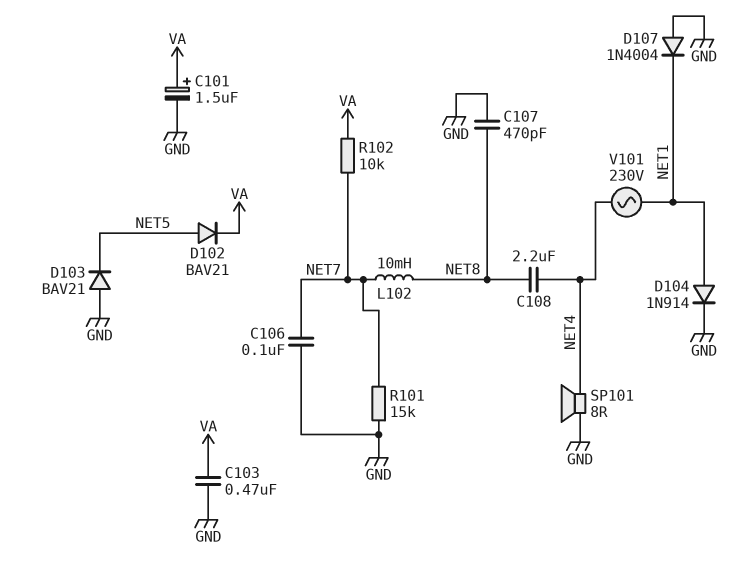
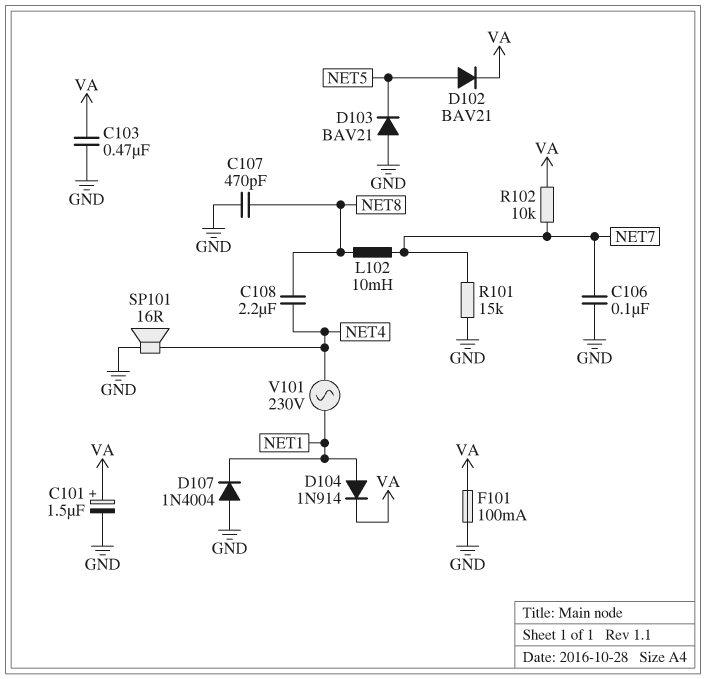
D104: diode 1N914 (A NET1, K GND) -> diode 1N914 (A NET1, K VA)
F101: none -> 100mA (GND, VA)
SP101: speaker 8R (GND, NET4) -> speaker 16R (GND, NET4)

